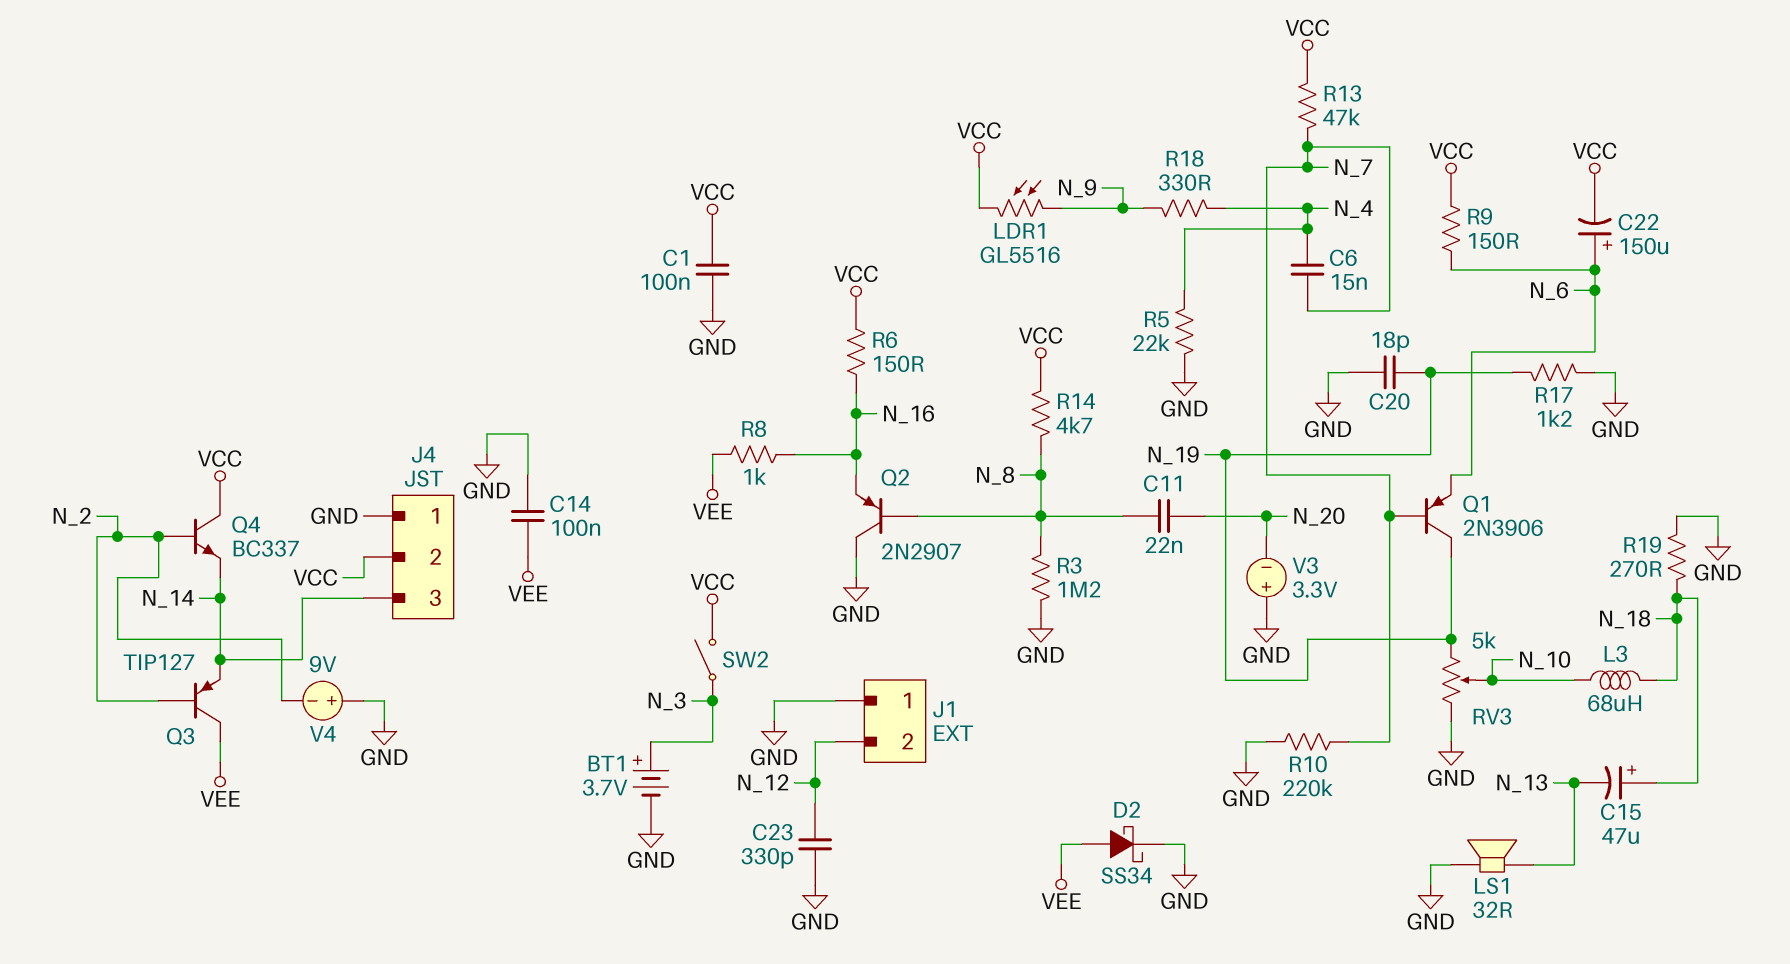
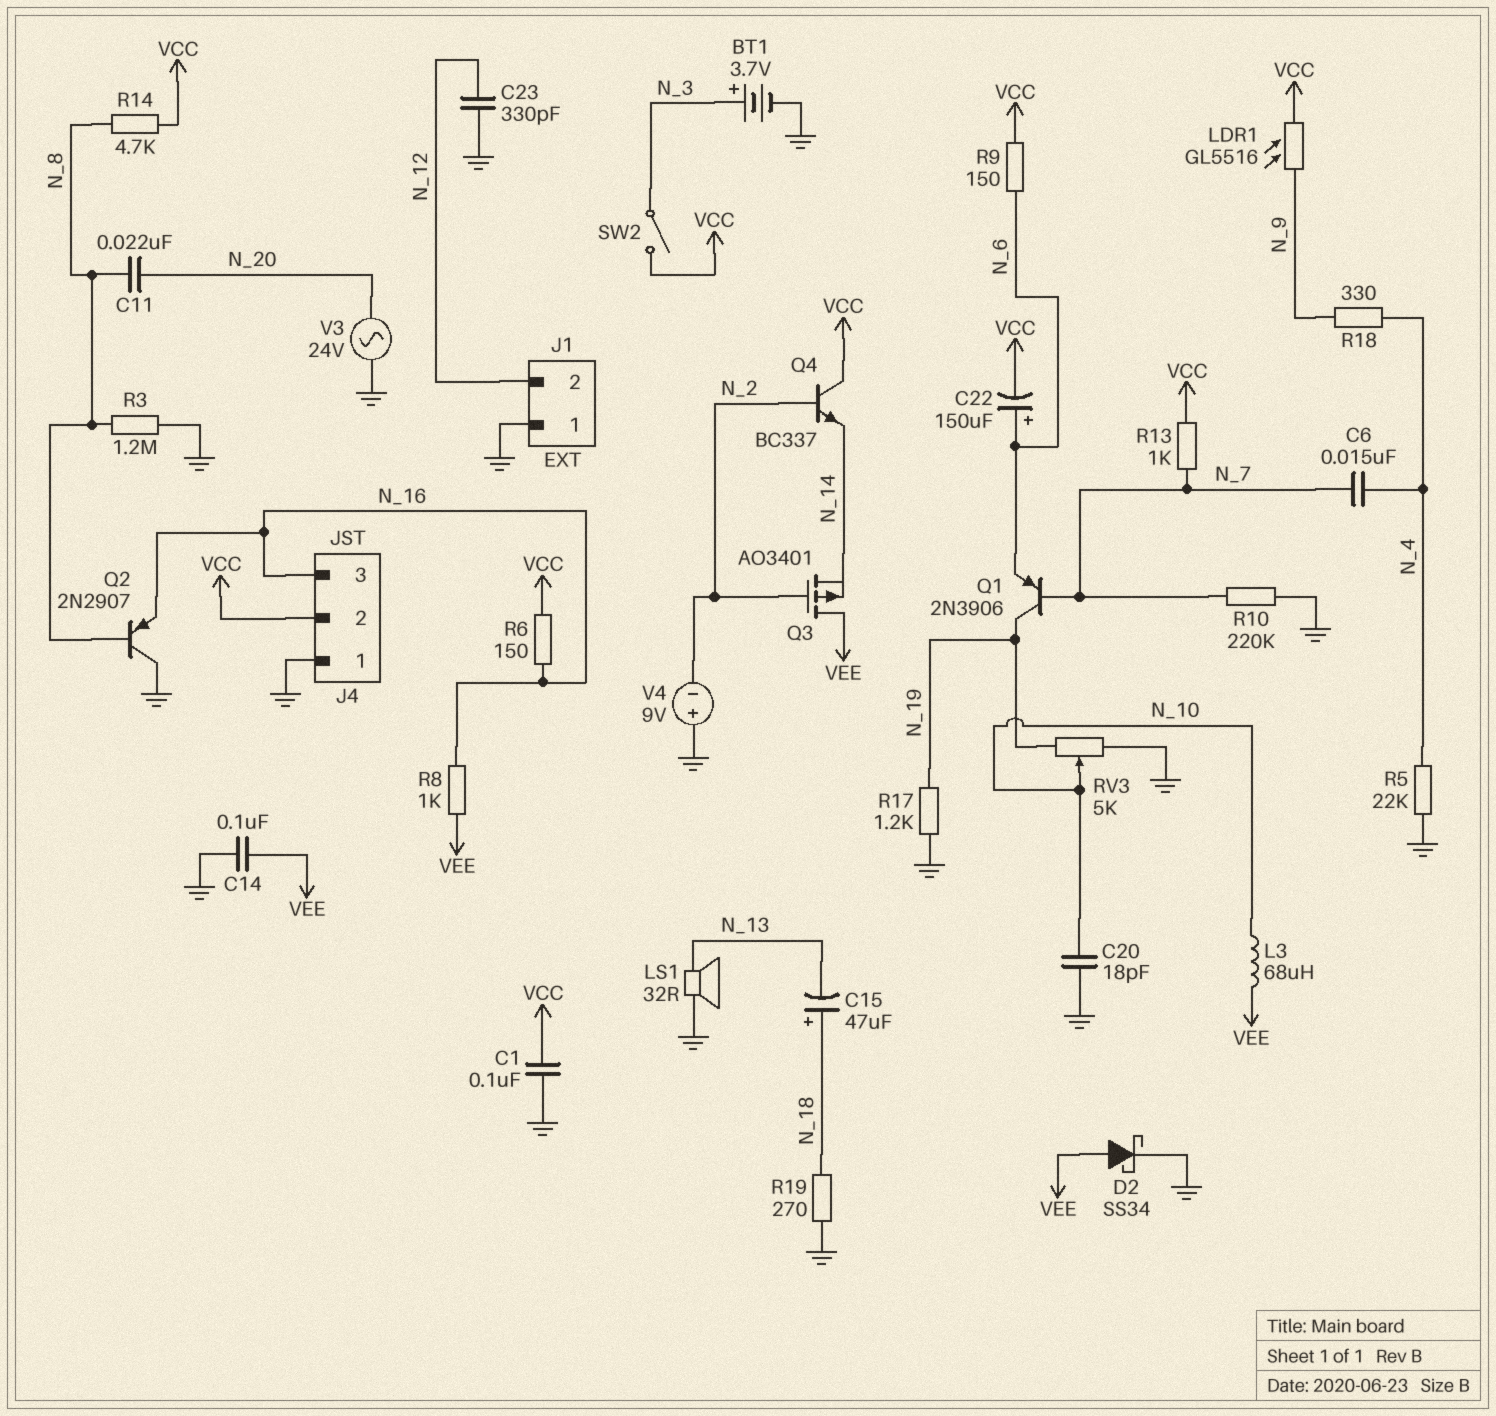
C20: 18pF (GND, N_19) -> 18pF (GND, N_10)
J4 pin 3: N_14 -> N_16
L3: 68uH (N_10, N_18) -> 68uH (N_10, VEE)
Q3: PNP TIP127 (B N_2, C VEE, E N_14) -> PMOS AO3401 (G N_2, D VEE, S N_14)
R13: 47k (N_7, VCC) -> 1k (N_7, VCC)
V3: 3.3V (plus GND, minus N_20) -> AC 24V (GND, N_20)

